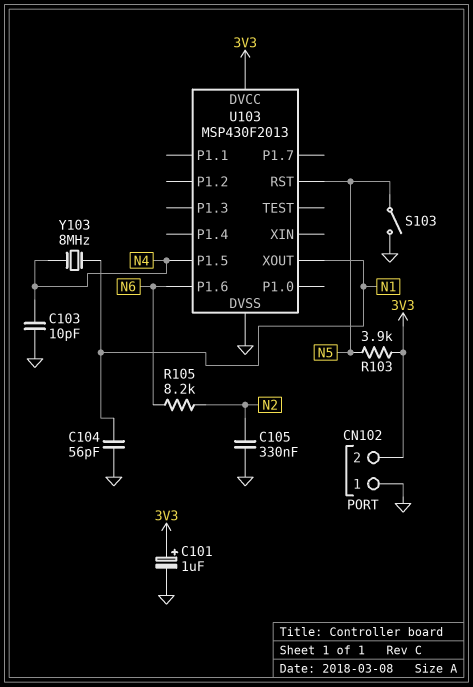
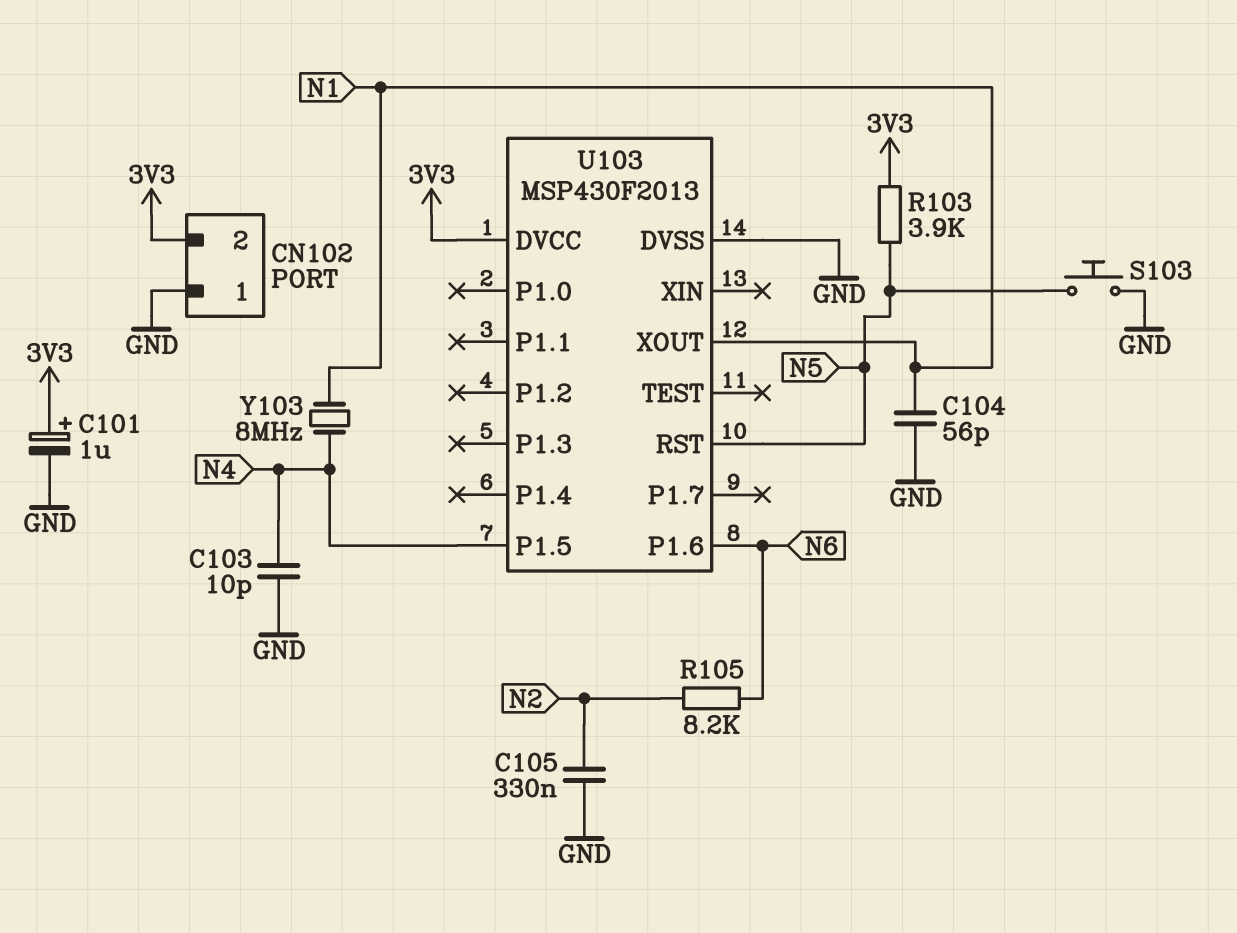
S103: switch (GND, N5) -> button (GND, N5)

